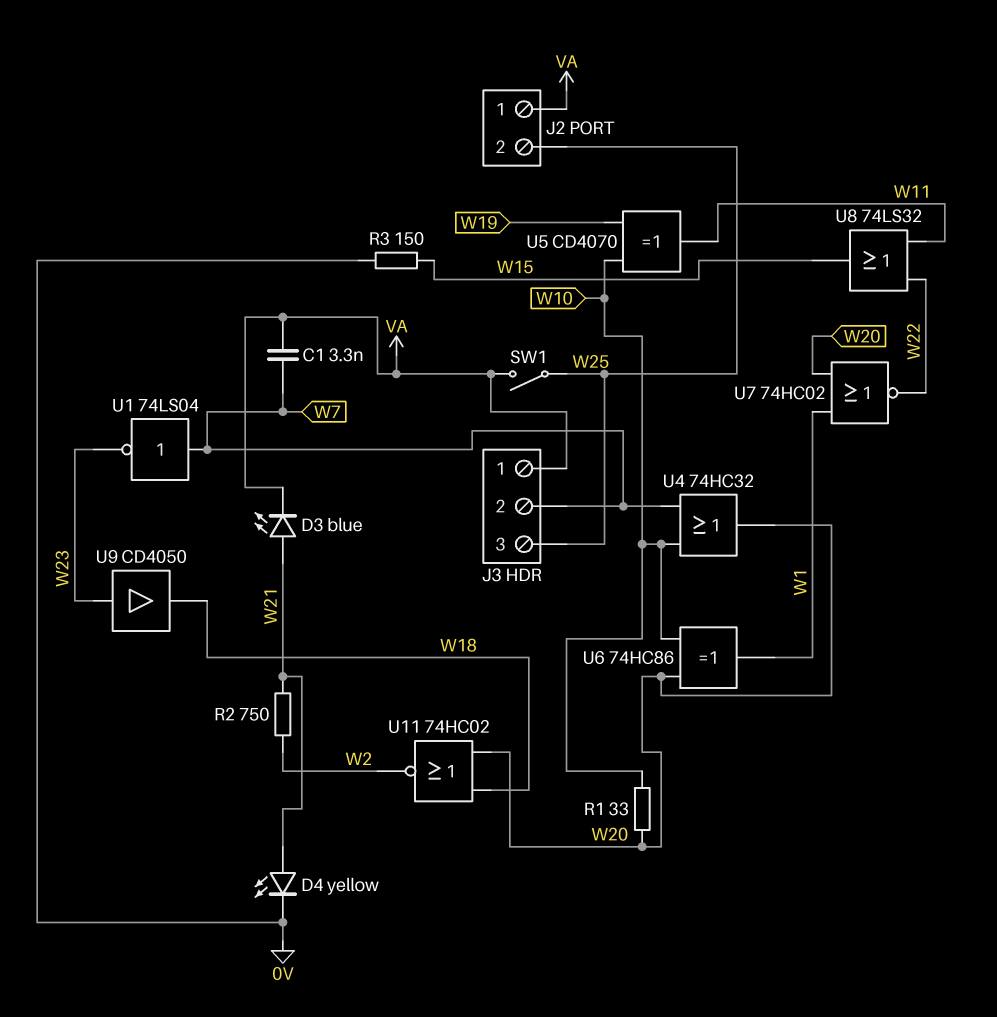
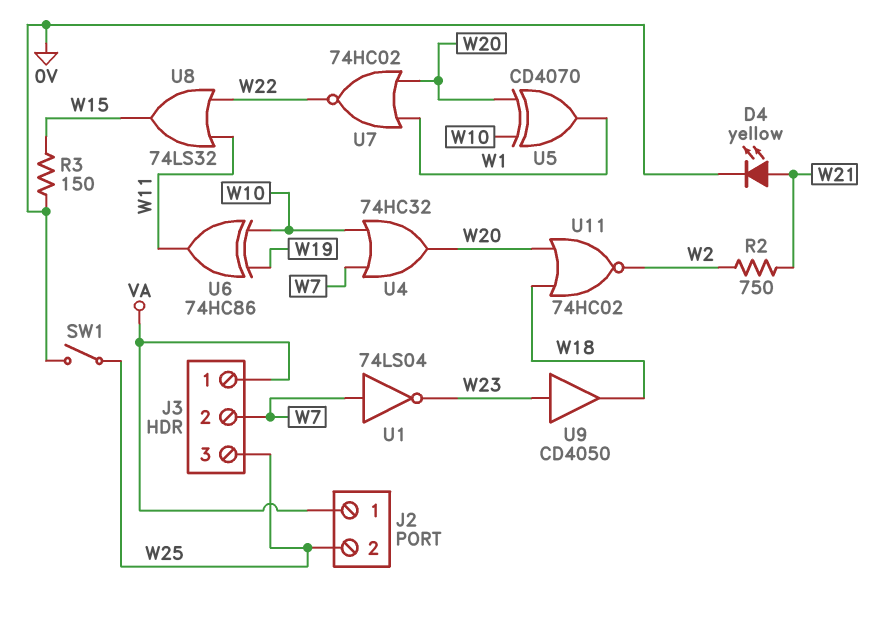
C1: 3.3nF (VA, W7) -> none
D3: LED blue (A W21, K VA) -> none
R1: 33 (W10, W20) -> none
SW1: switch (VA, W25) -> switch (0V, W25)
U5: XOR CD4070 (in W10, in W19, out W11) -> XOR CD4070 (in W10, in W20, out W1)
U6: XOR 74HC86 (in W10, in W20, out W1) -> XOR 74HC86 (in W10, in W19, out W11)

